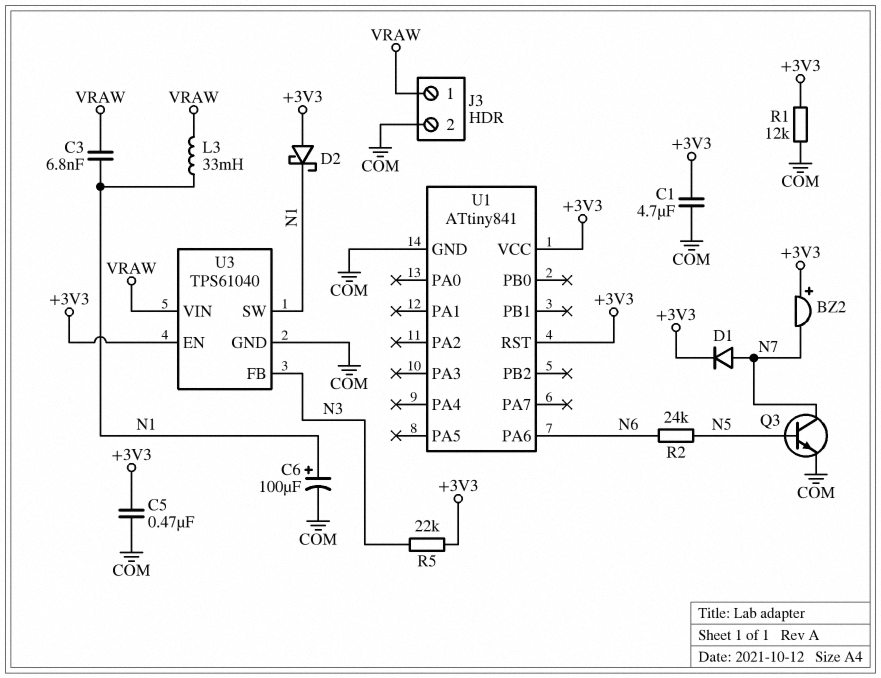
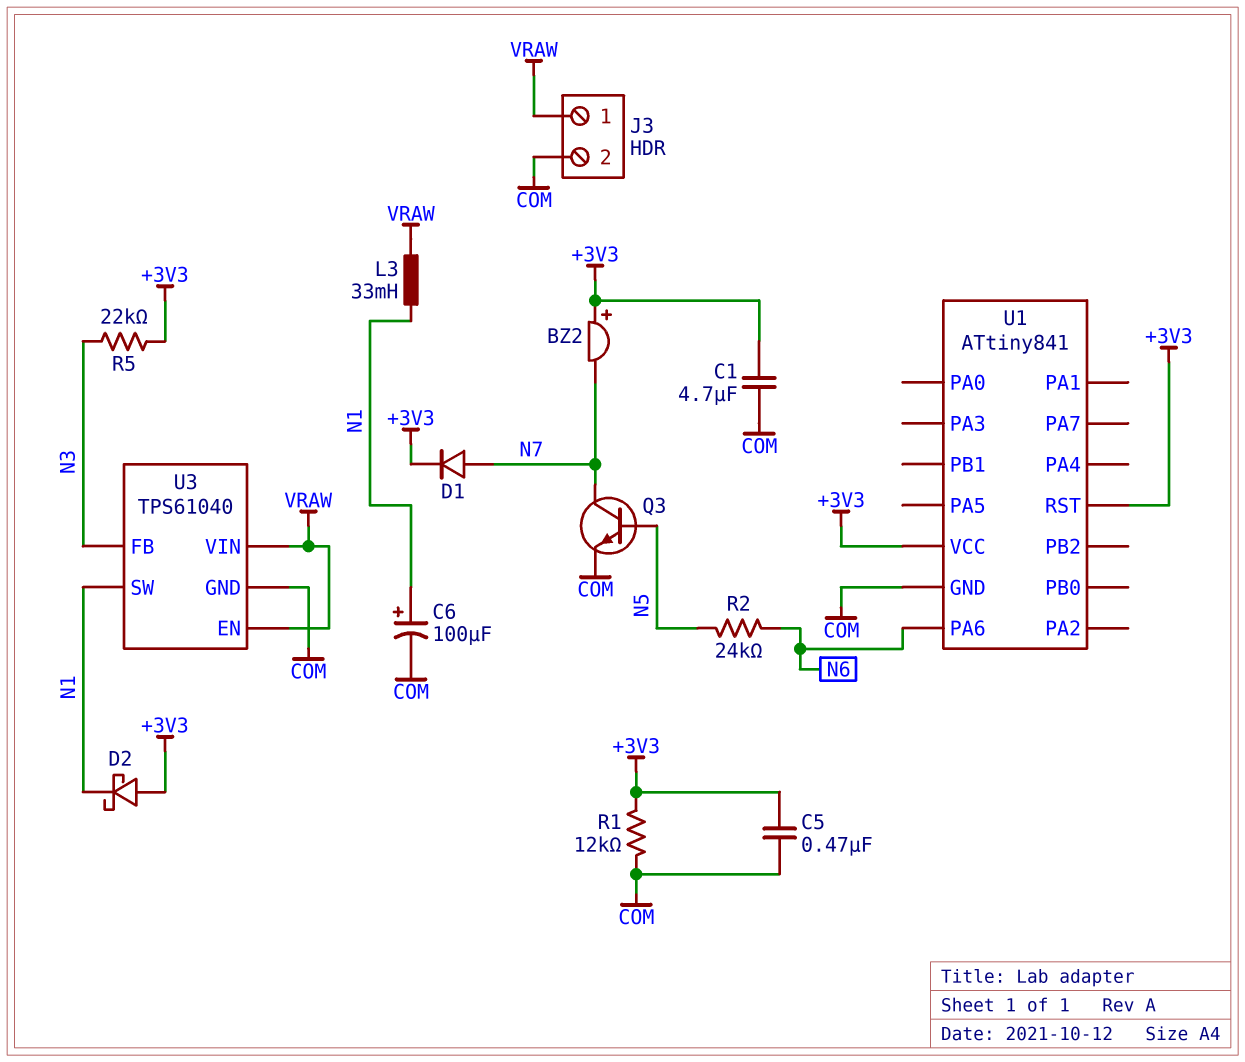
C3: 6.8nF (N1, VRAW) -> none
U3 pin EN: +3V3 -> VRAW

